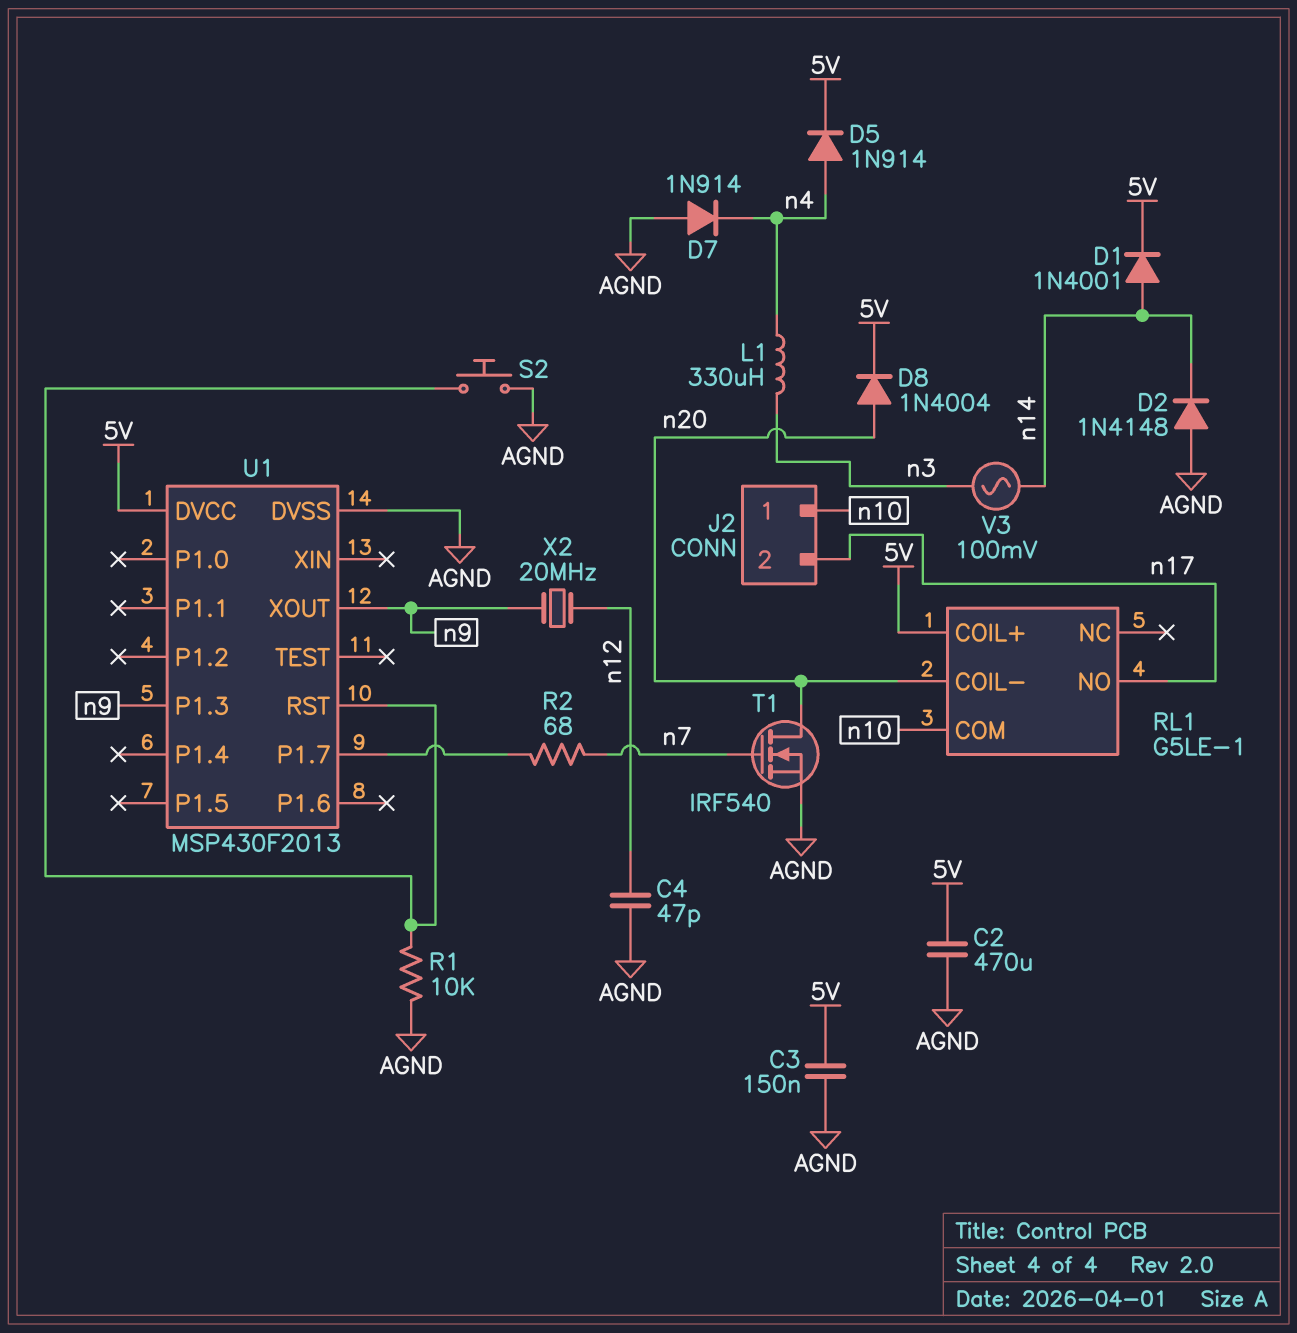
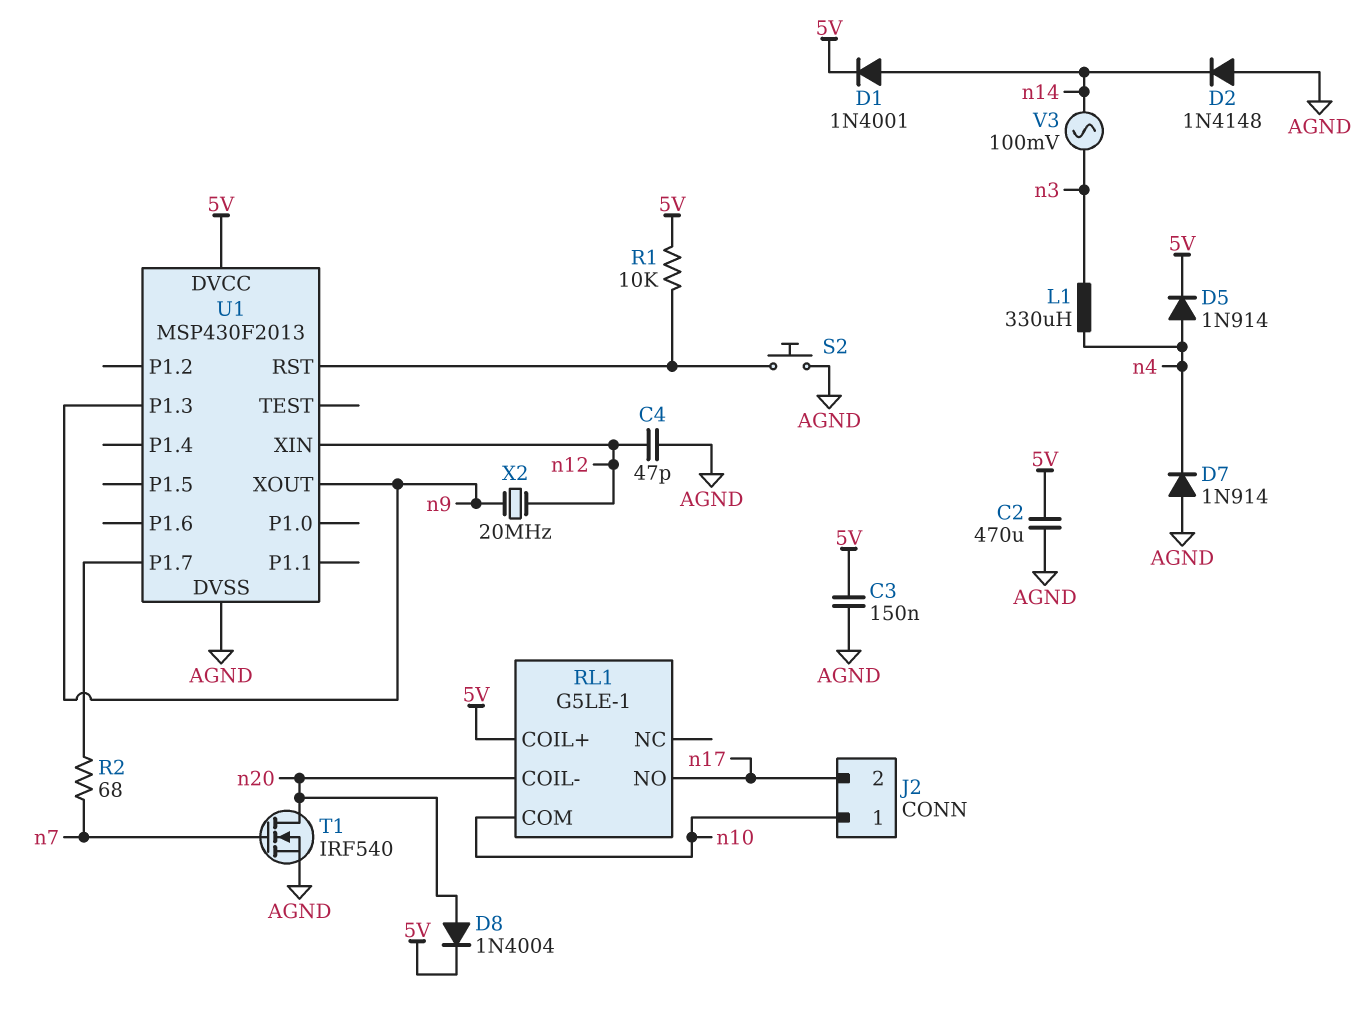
R1: 10k (AGND, U1/RST) -> 10k (5V, U1/RST)
U1 pin XIN: none -> n12

